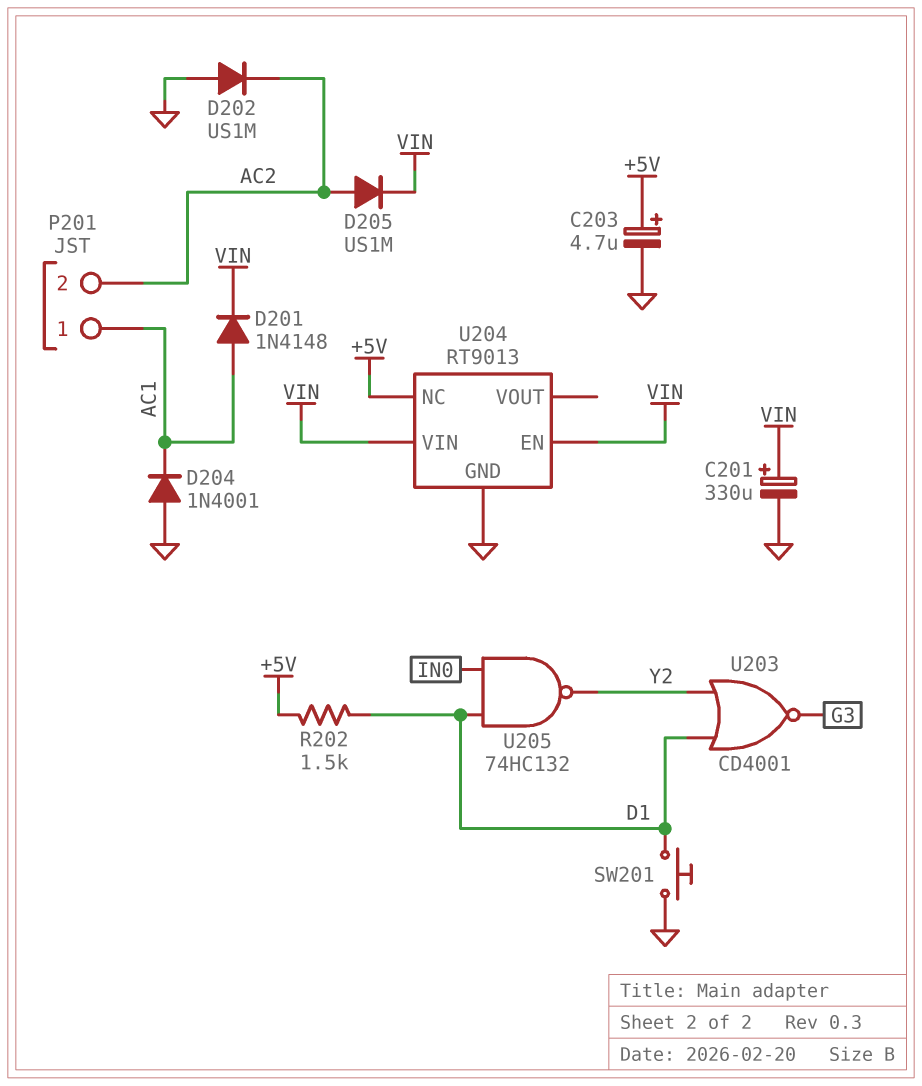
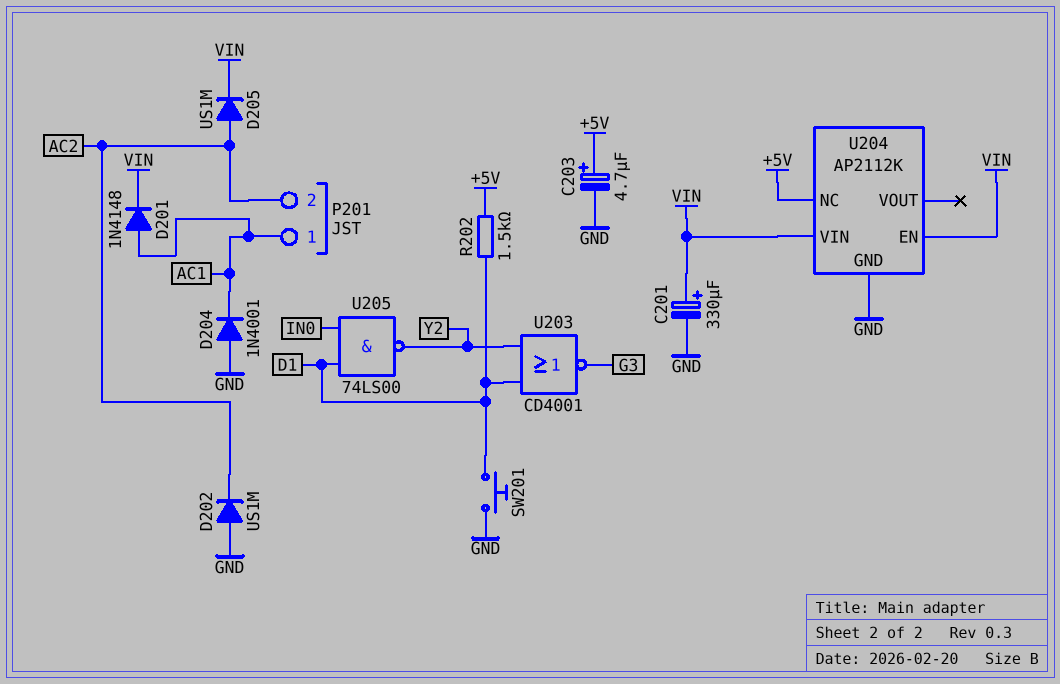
U204: RT9013 -> AP2112K
U205: NAND 74HC132 (in D1, in IN0, out Y2) -> NAND 74LS00 (in D1, in IN0, out Y2)

